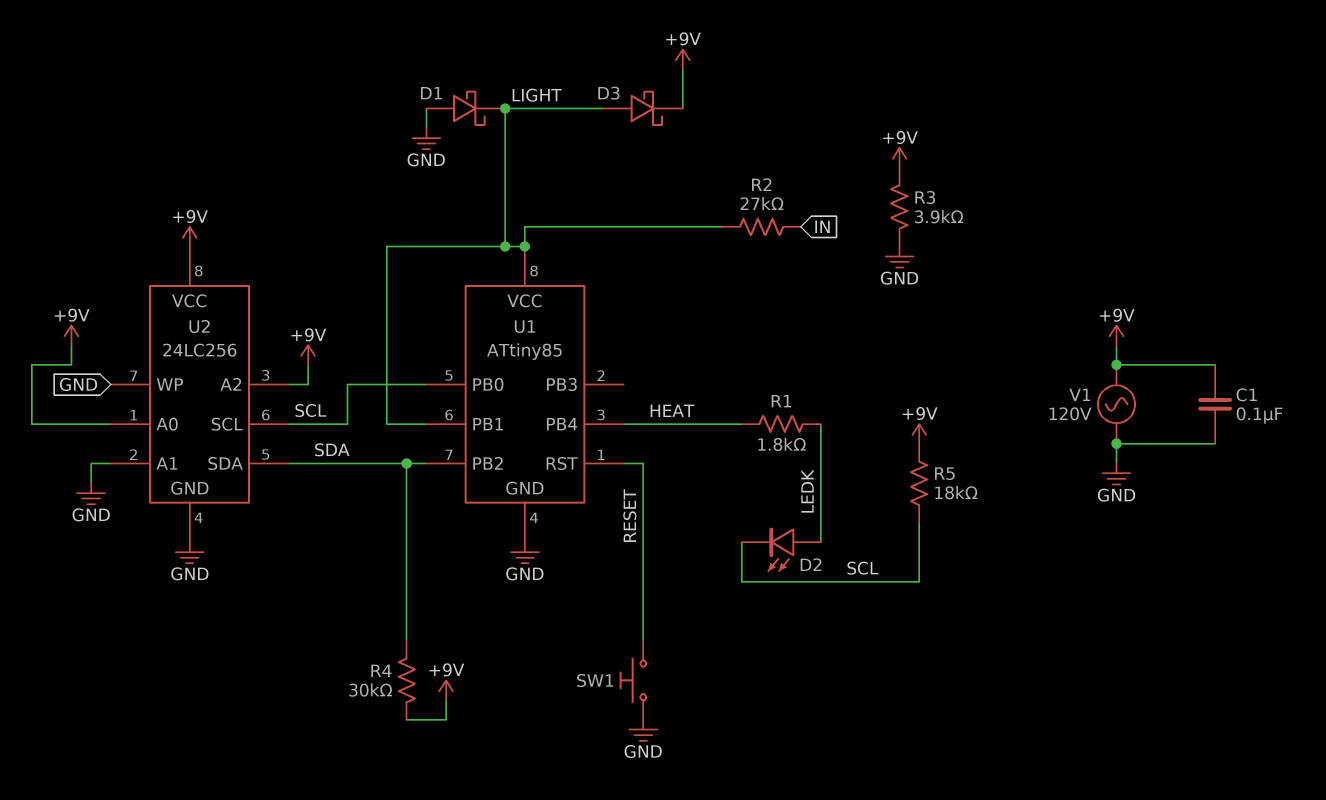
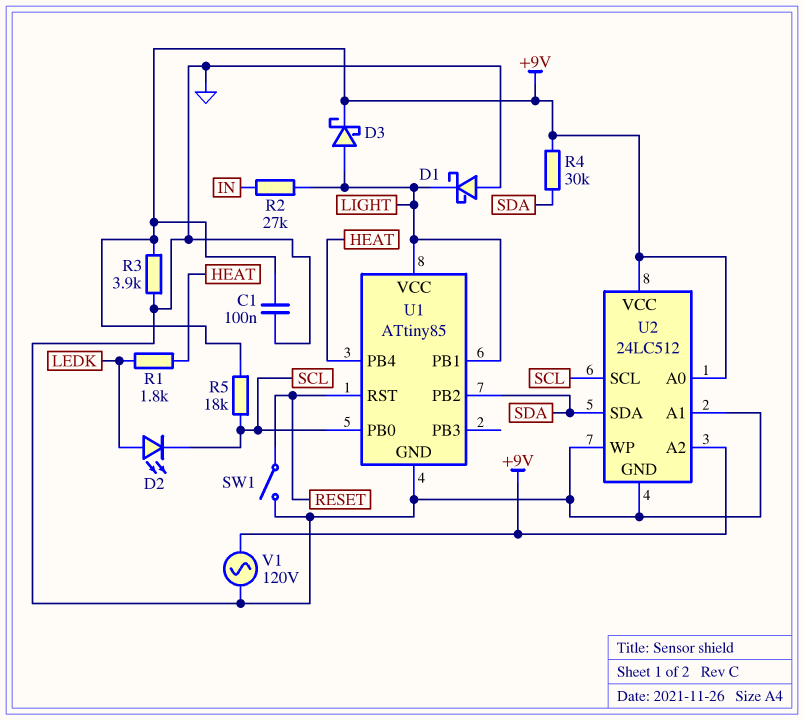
SW1: button (GND, RESET) -> switch (GND, RESET)
U2: 24LC256 -> 24LC512

